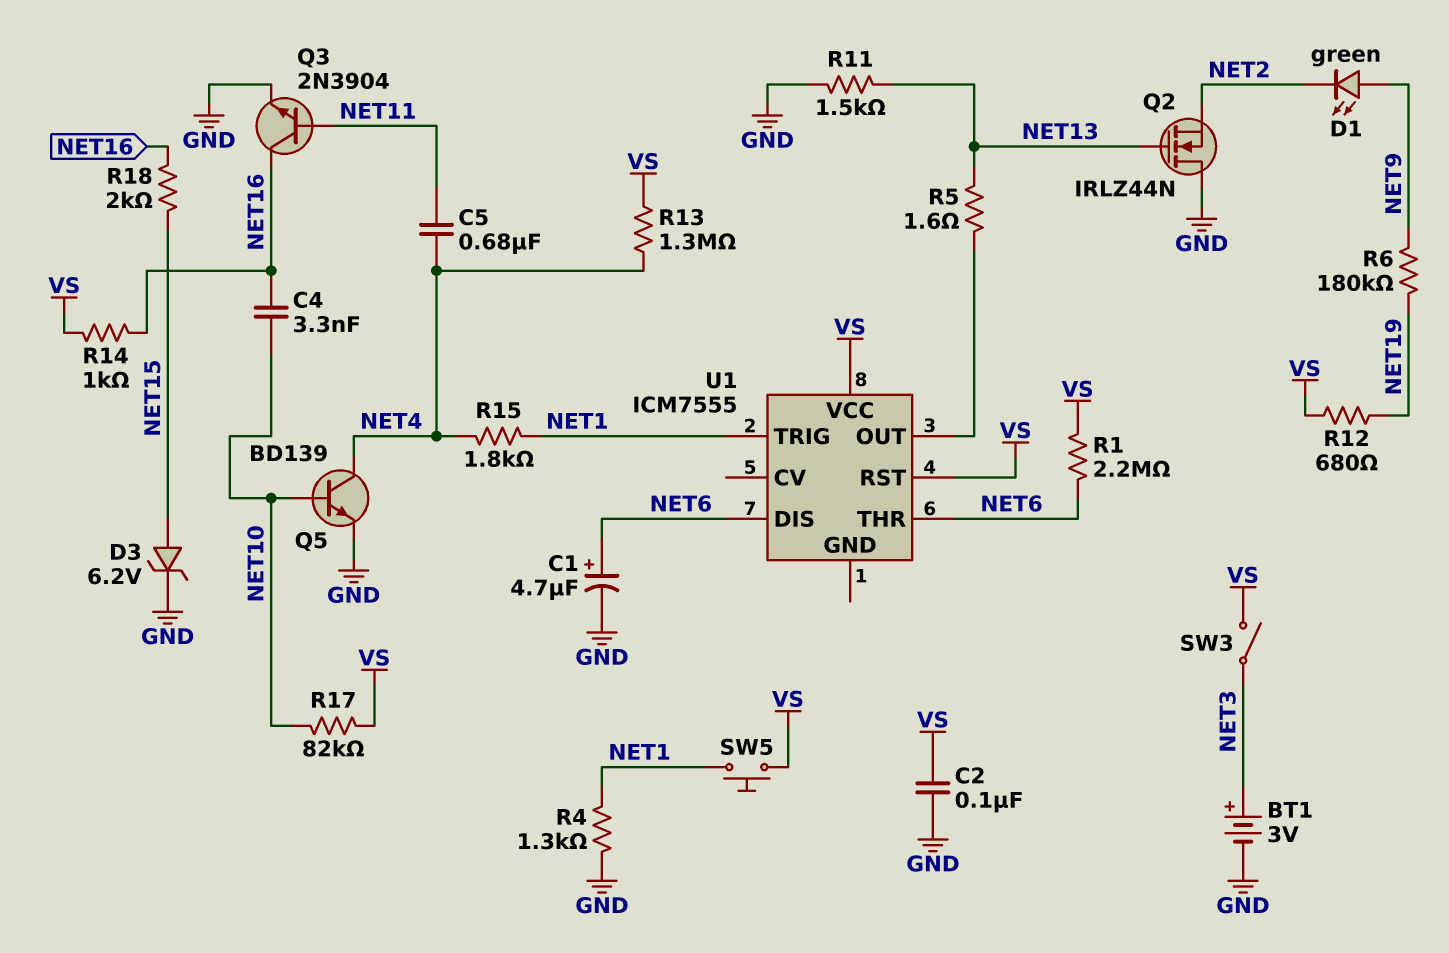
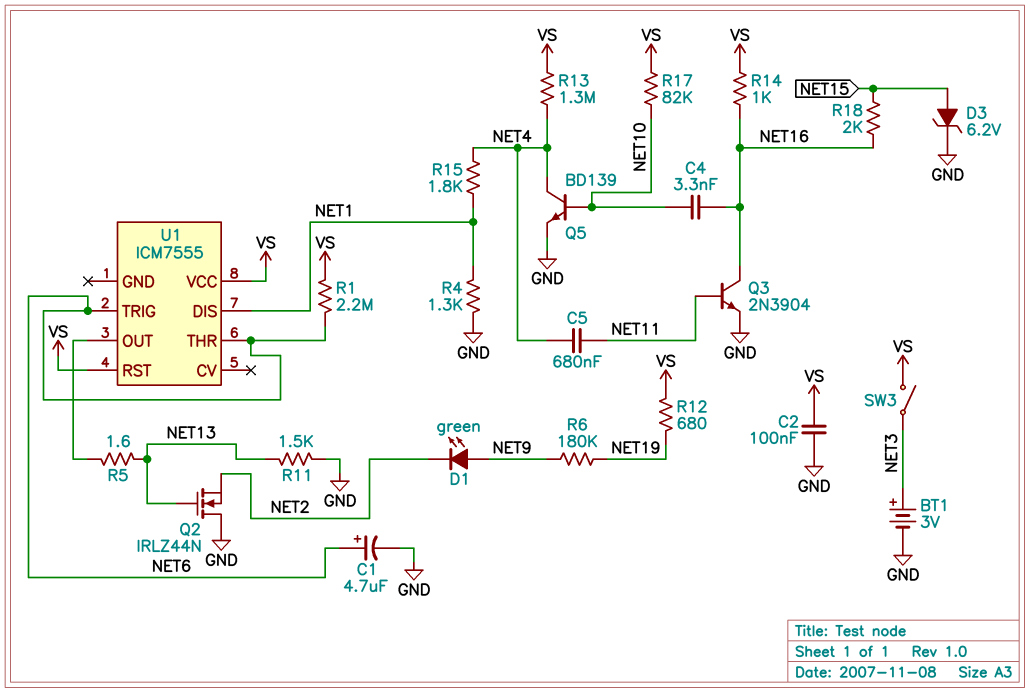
SW5: button (NET1, VS) -> none
U1 pin DIS: NET6 -> NET1
U1 pin TRIG: NET1 -> NET6

